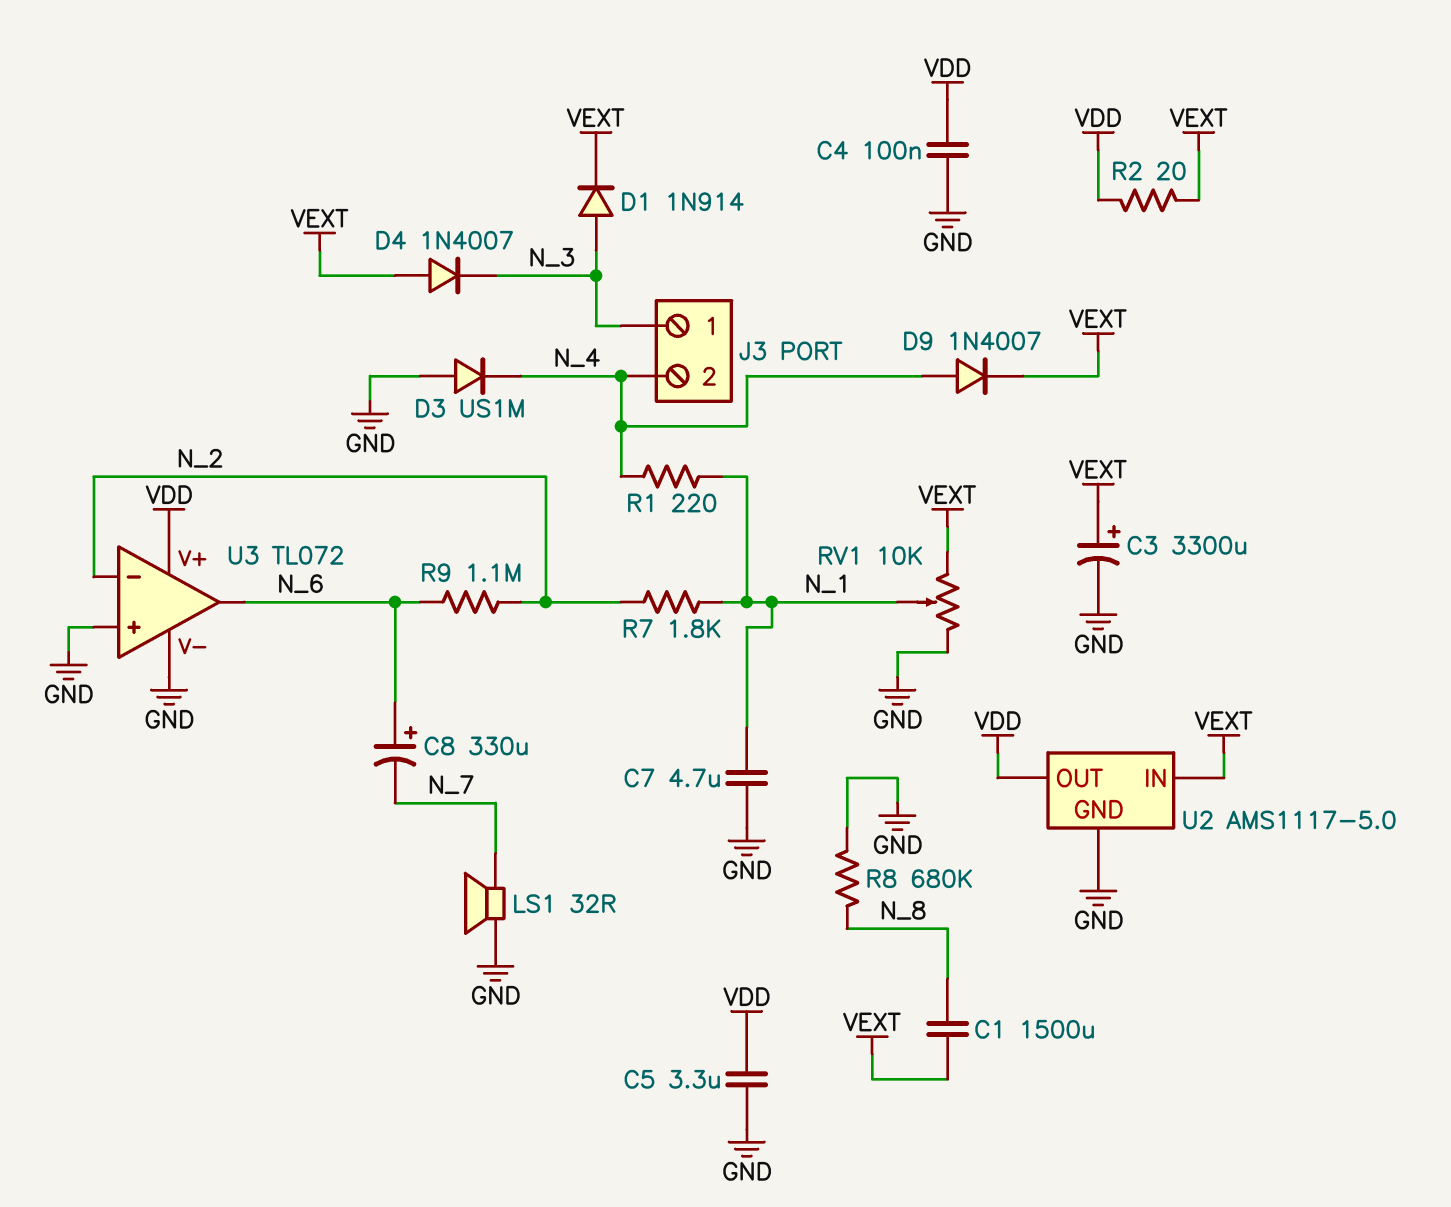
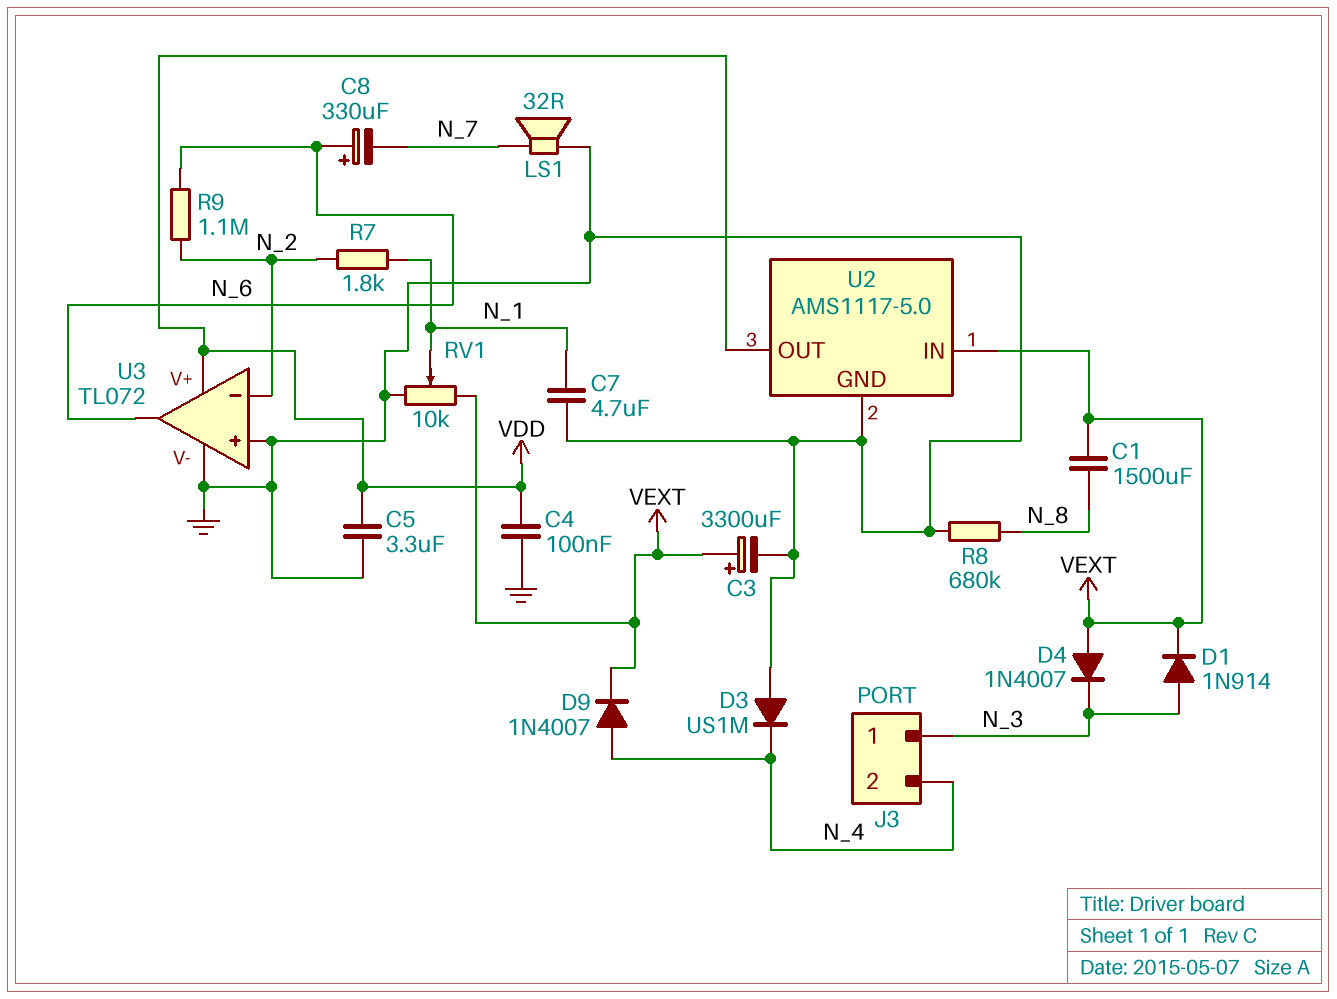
R1: 220 (N_1, N_4) -> none
R2: 20 (VDD, VEXT) -> none

